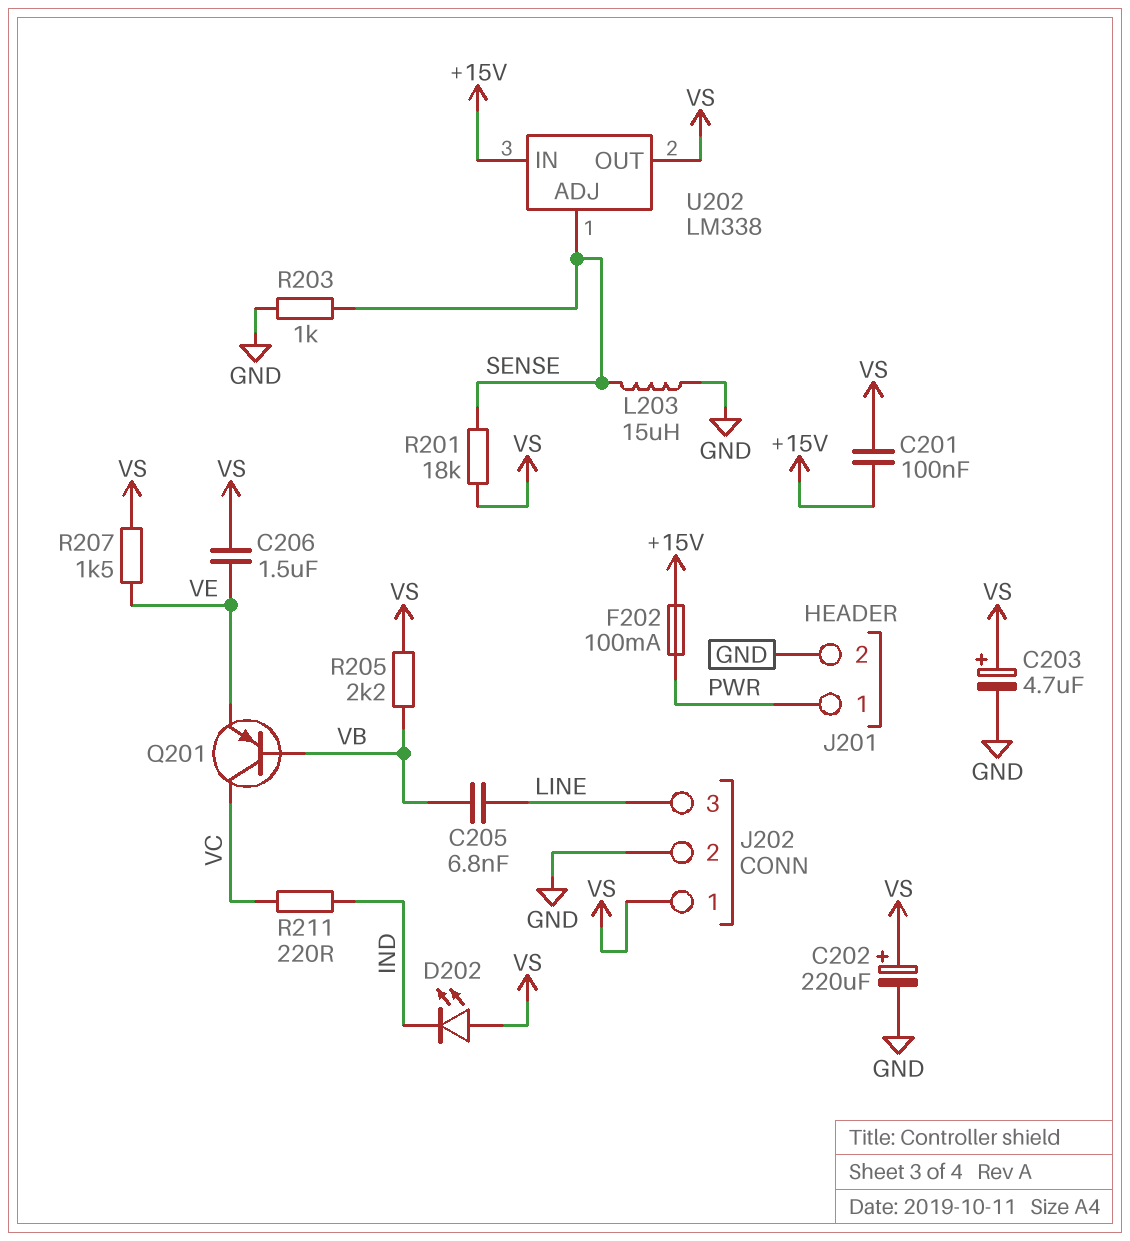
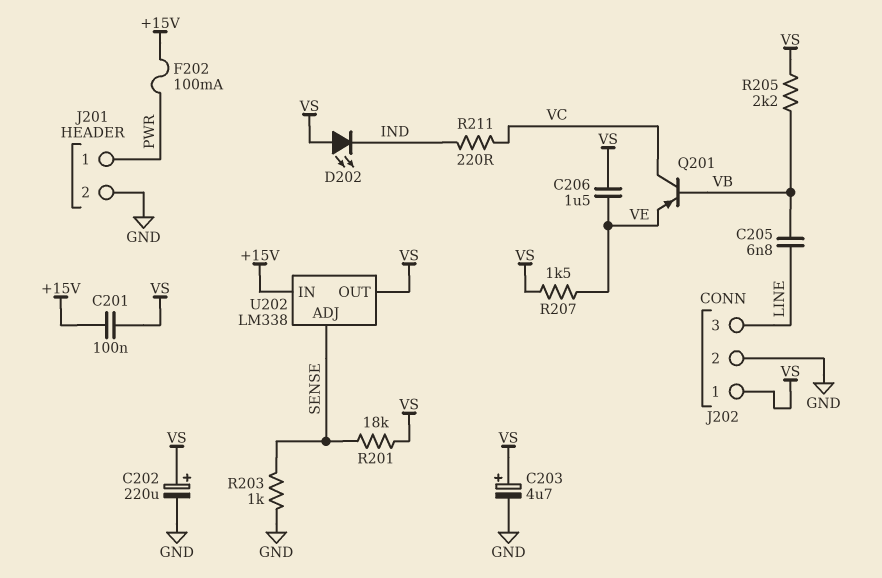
L203: 15uH (GND, SENSE) -> none

